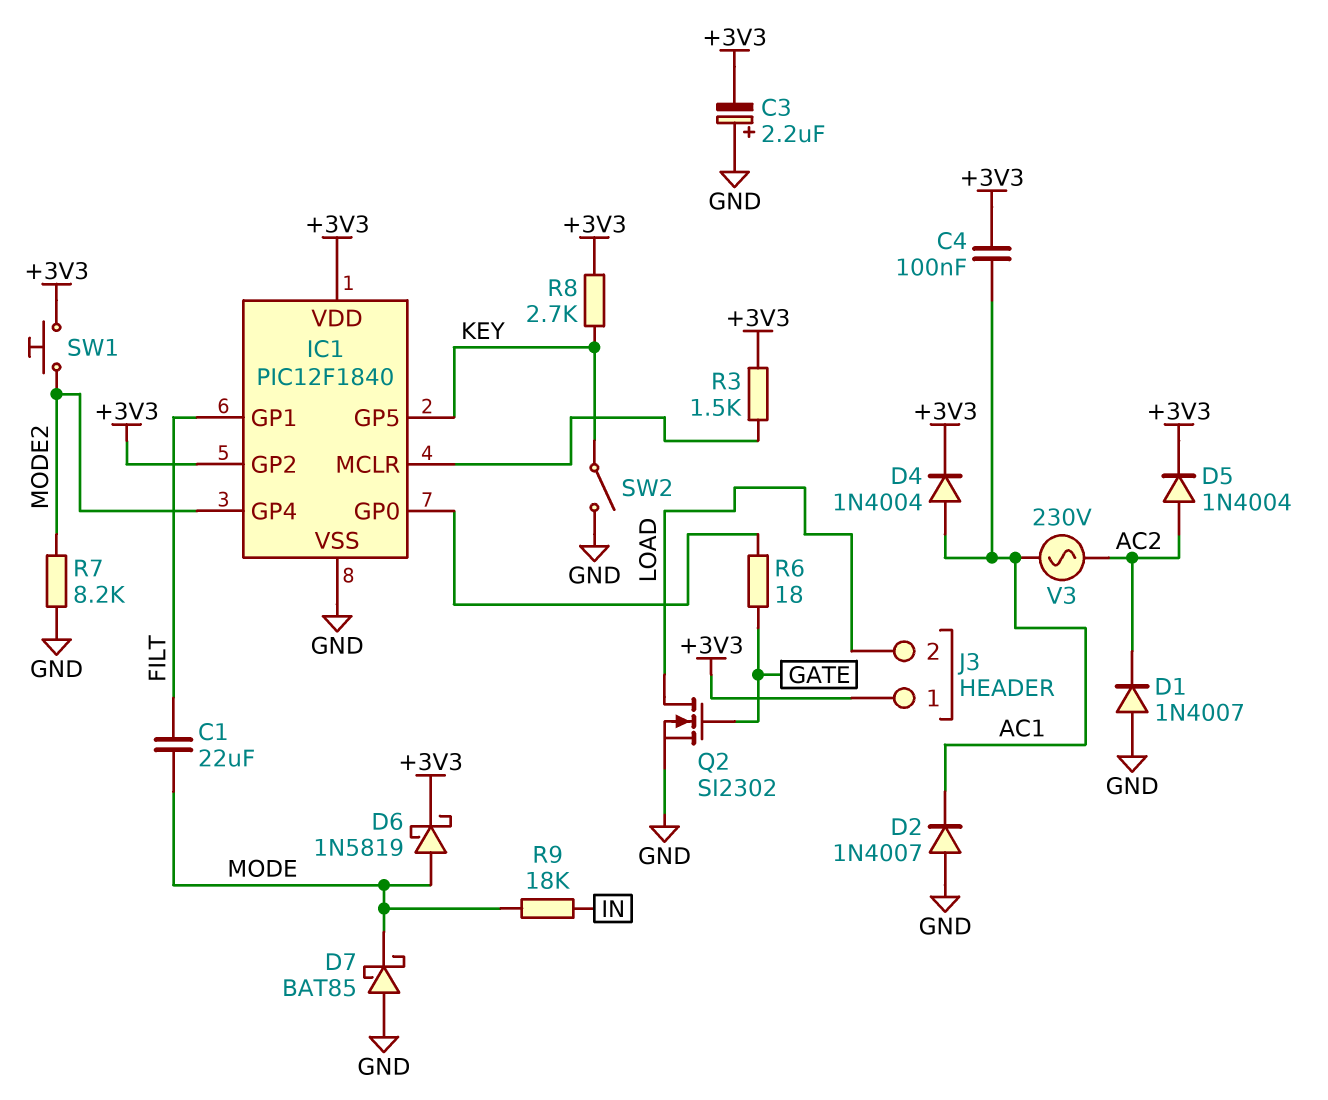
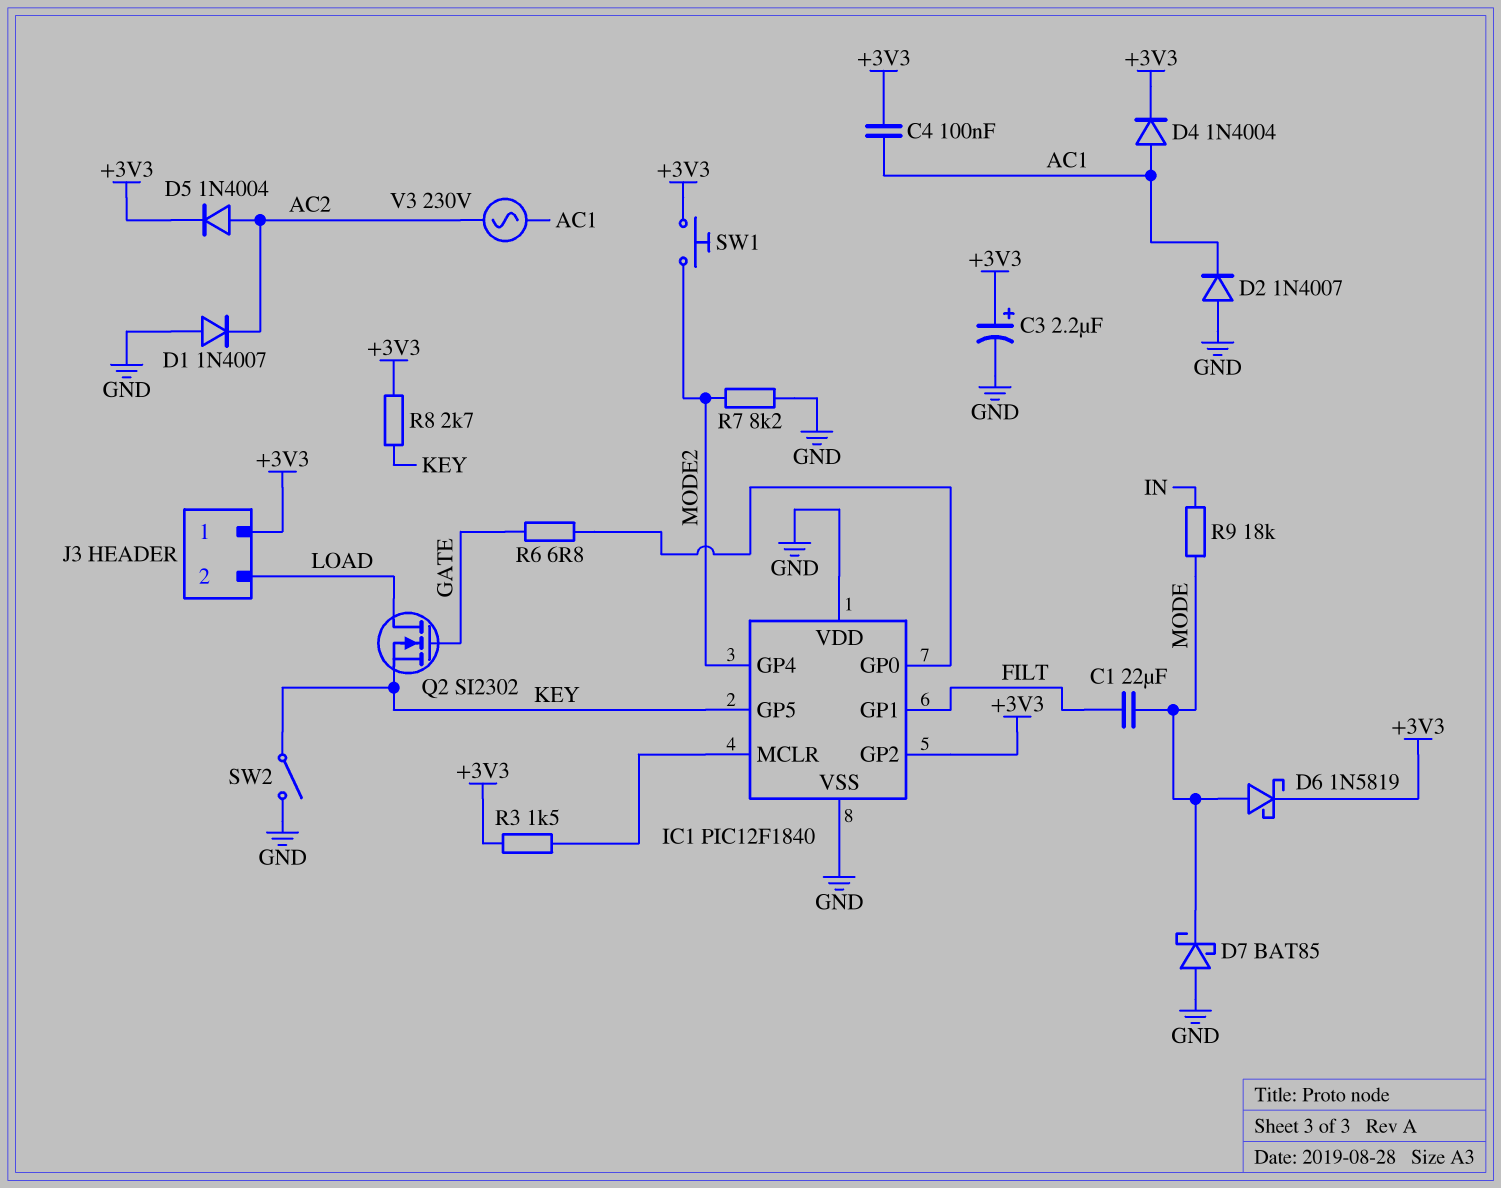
C3: 2.2uF (plus GND, minus +3V3) -> 2.2uF (plus +3V3, minus GND)
IC1 pin VDD: +3V3 -> GND
Q2: NMOS SI2302 (G GATE, D LOAD, S GND) -> NMOS SI2302 (G GATE, D LOAD, S KEY)
R6: 18 (GATE, IC1/GP0) -> 6.8 (GATE, IC1/GP0)

